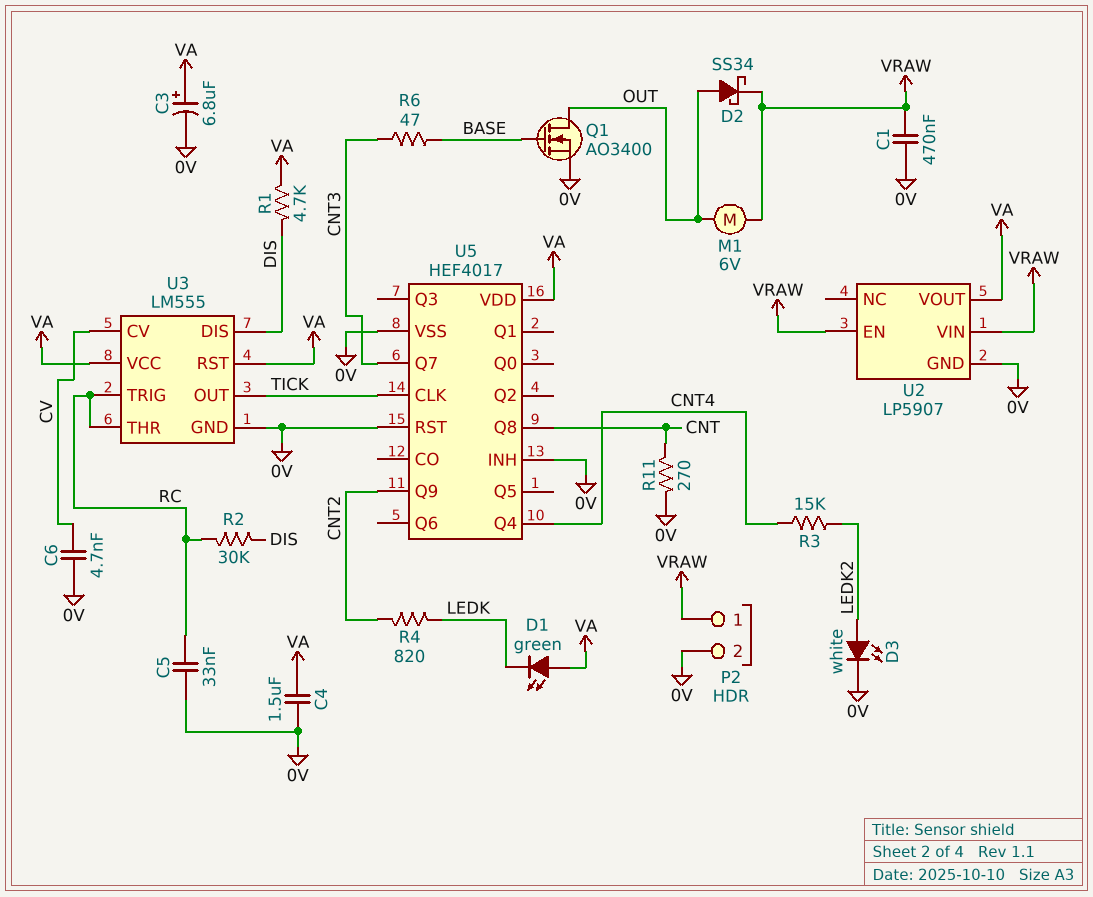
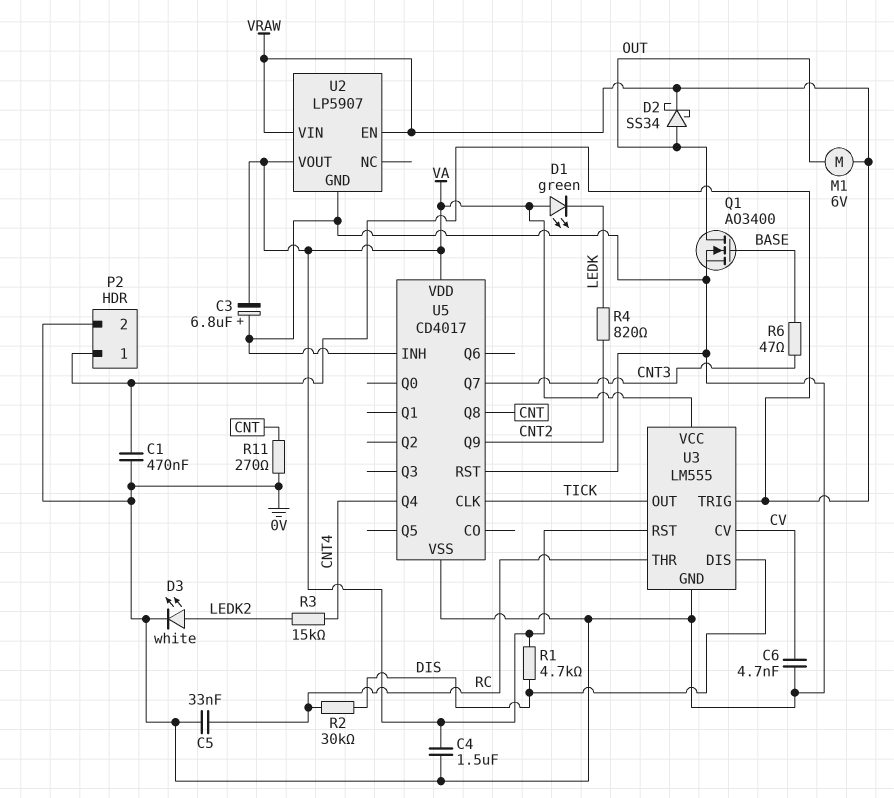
C3: 6.8uF (plus VA, minus 0V) -> 6.8uF (plus 0V, minus VA)
U3 pin TRIG: RC -> VRAW
U5: HEF4017 -> CD4017

